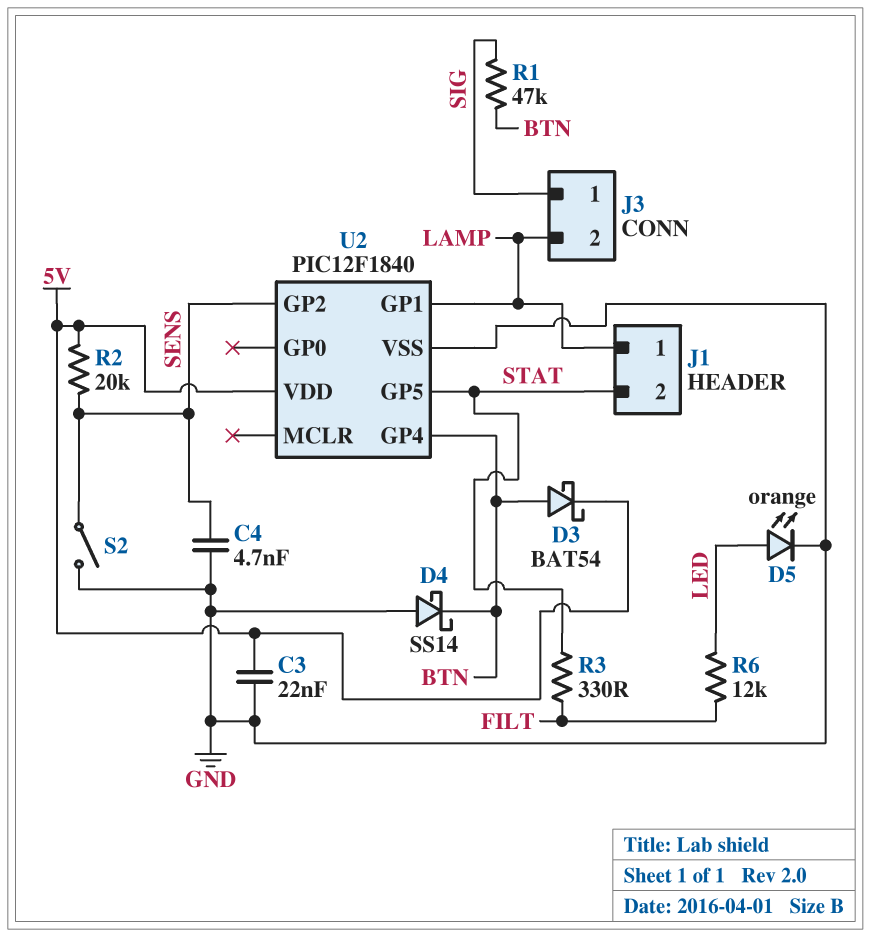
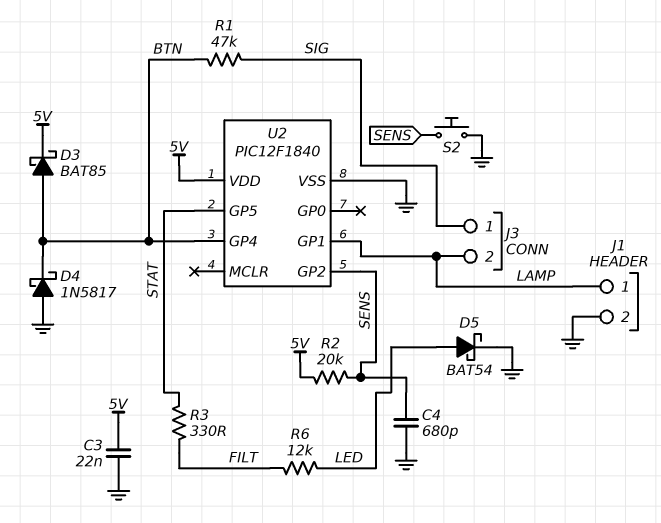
C4: 4.7nF (GND, SENS) -> 680pF (GND, SENS)
D3: schottky BAT54 (A BTN, K 5V) -> schottky BAT85 (A BTN, K 5V)
D4: schottky SS14 (A GND, K BTN) -> schottky 1N5817 (A GND, K BTN)
D5: LED orange (A LED, K GND) -> schottky BAT54 (A LED, K GND)
J1 pin 2: STAT -> GND
S2: switch (GND, SENS) -> button (GND, SENS)

